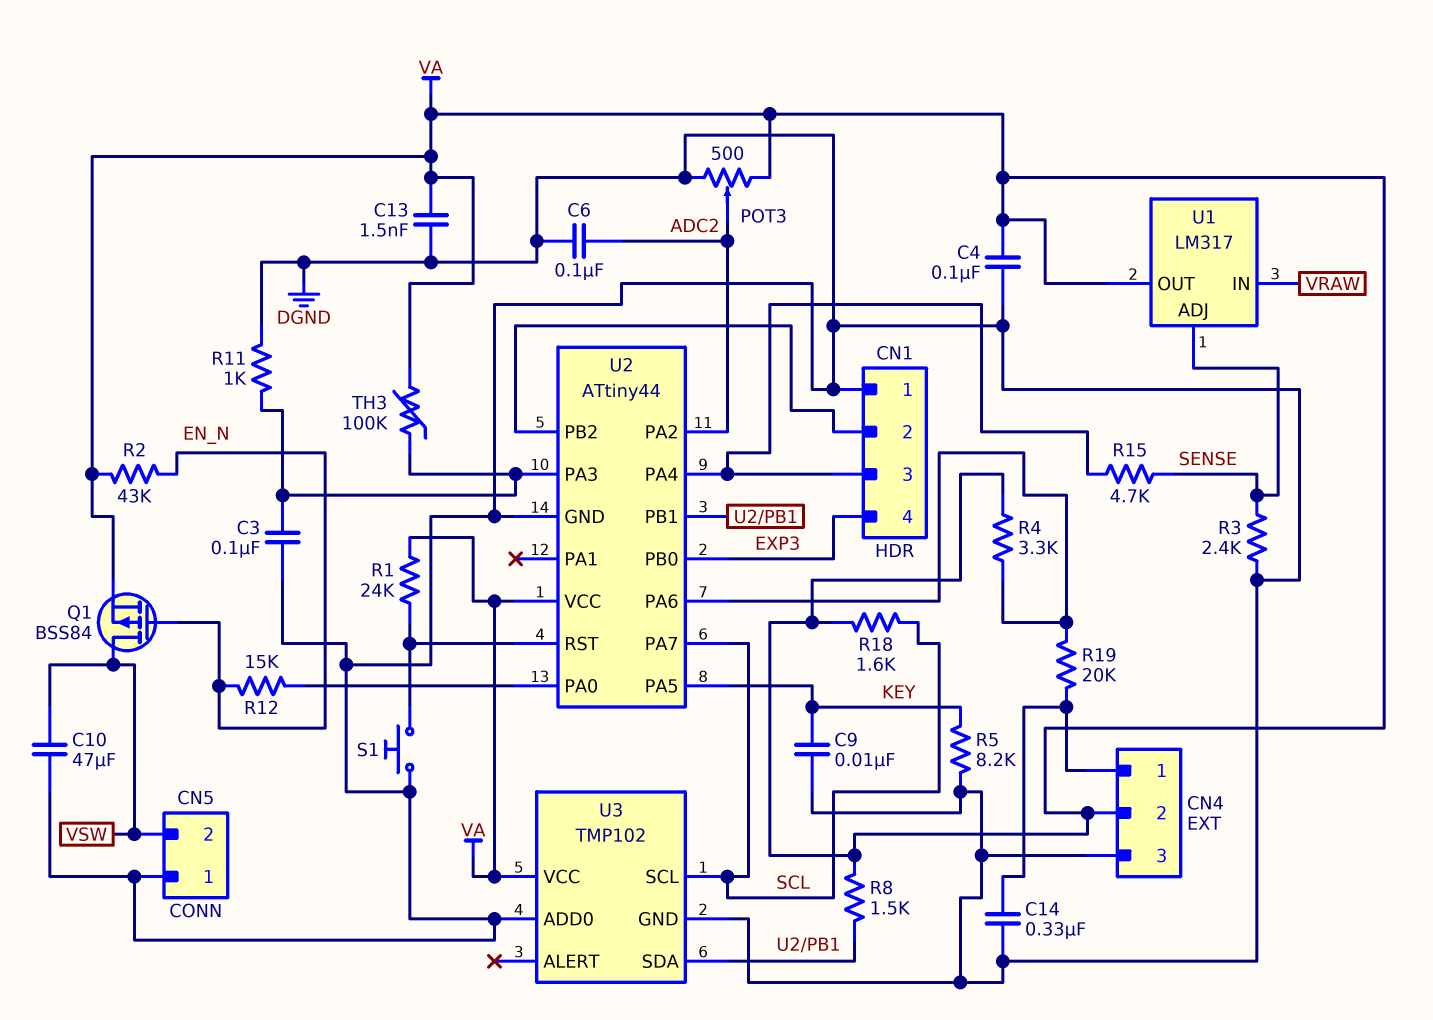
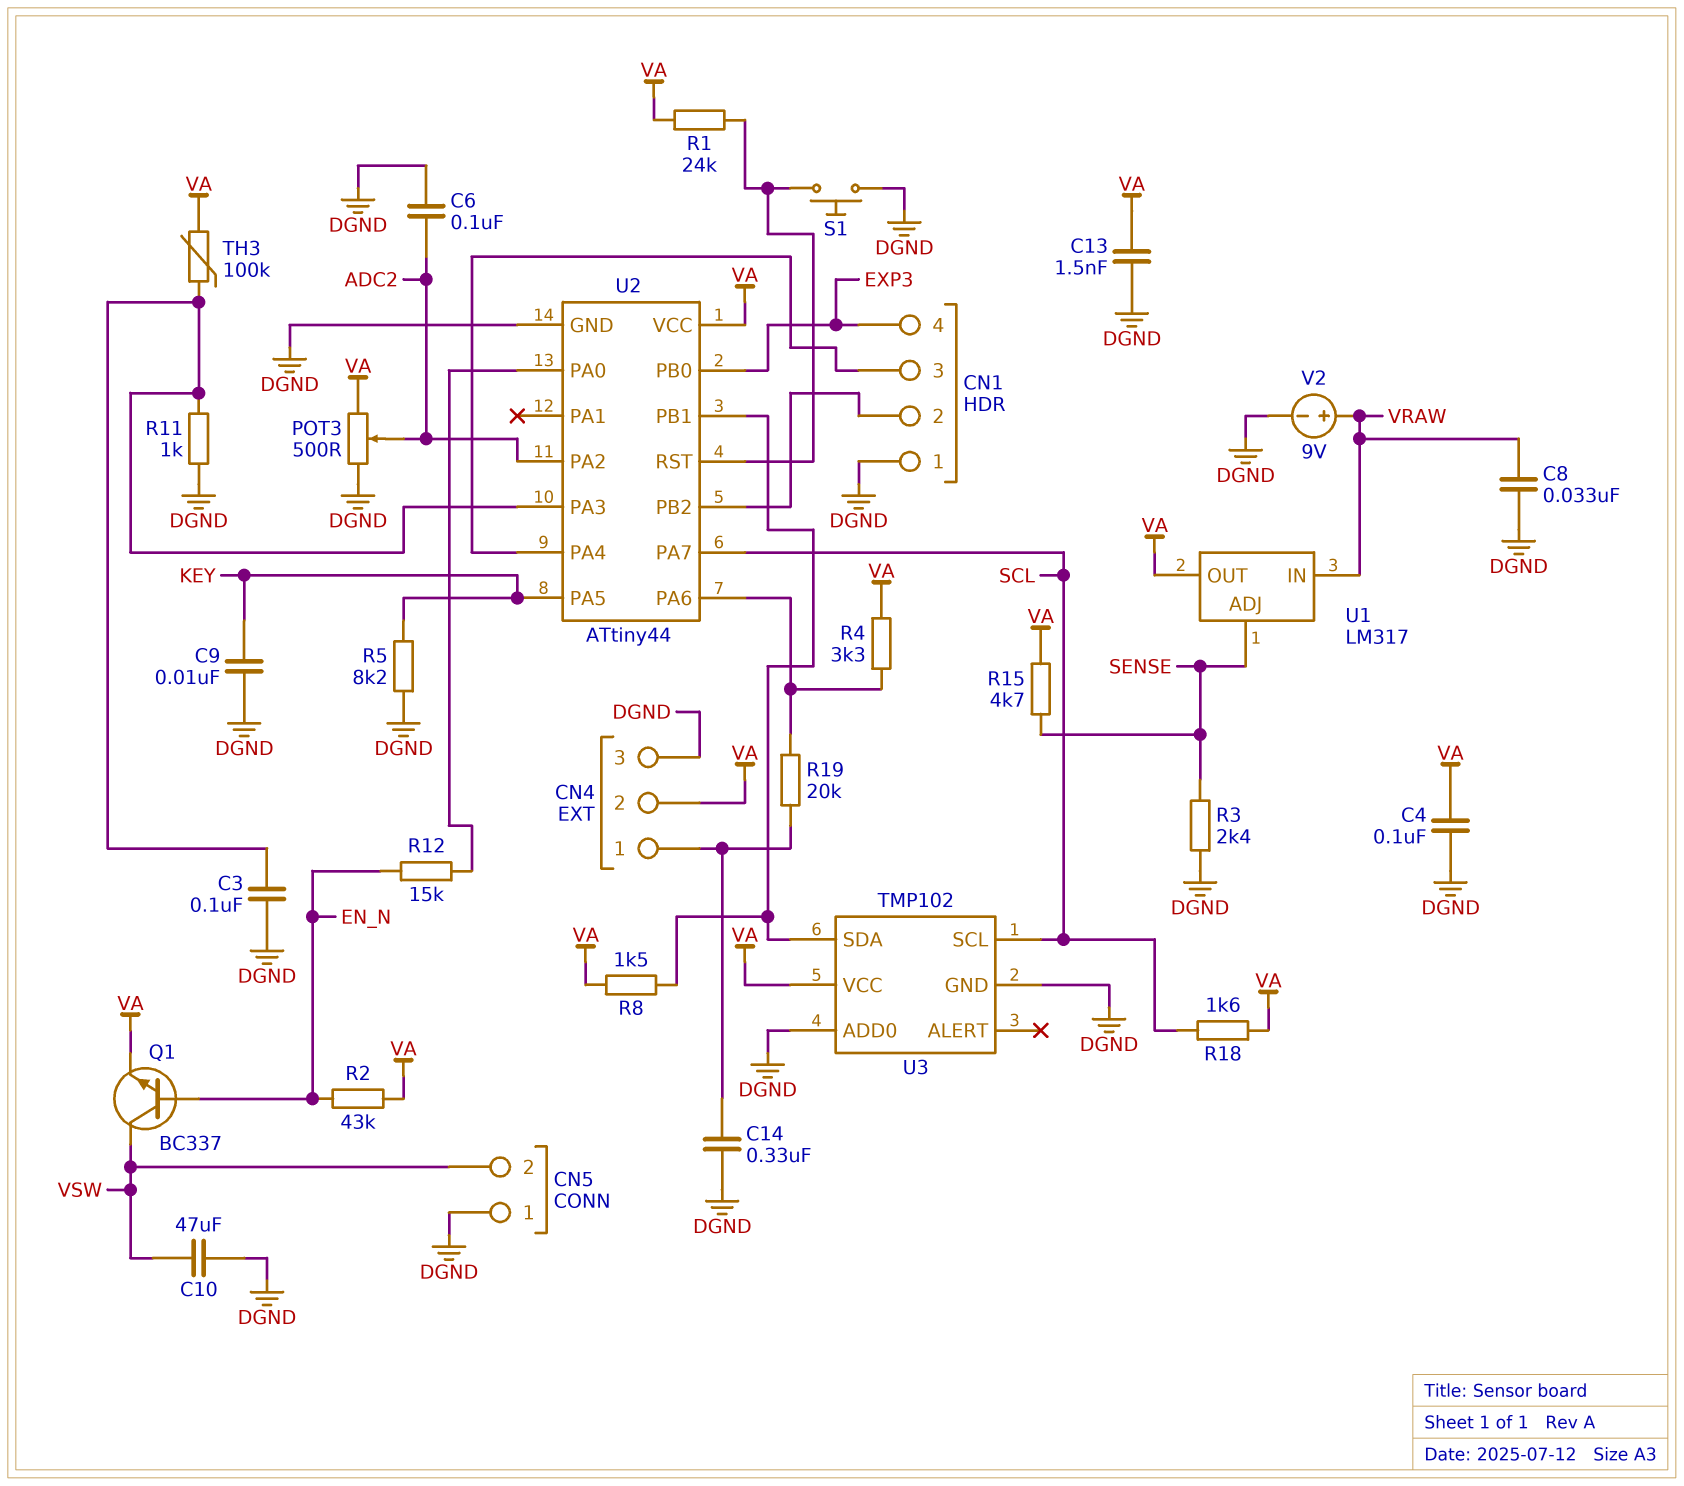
C8: none -> 33nF (DGND, VRAW)
Q1: PMOS BSS84 (G EN_N, D VSW, S VA) -> NPN BC337 (B EN_N, C VSW, E VA)
R15: 4.7k (CN1/3, SENSE) -> 4.7k (SENSE, VA)
V2: none -> 9V (plus VRAW, minus DGND)

